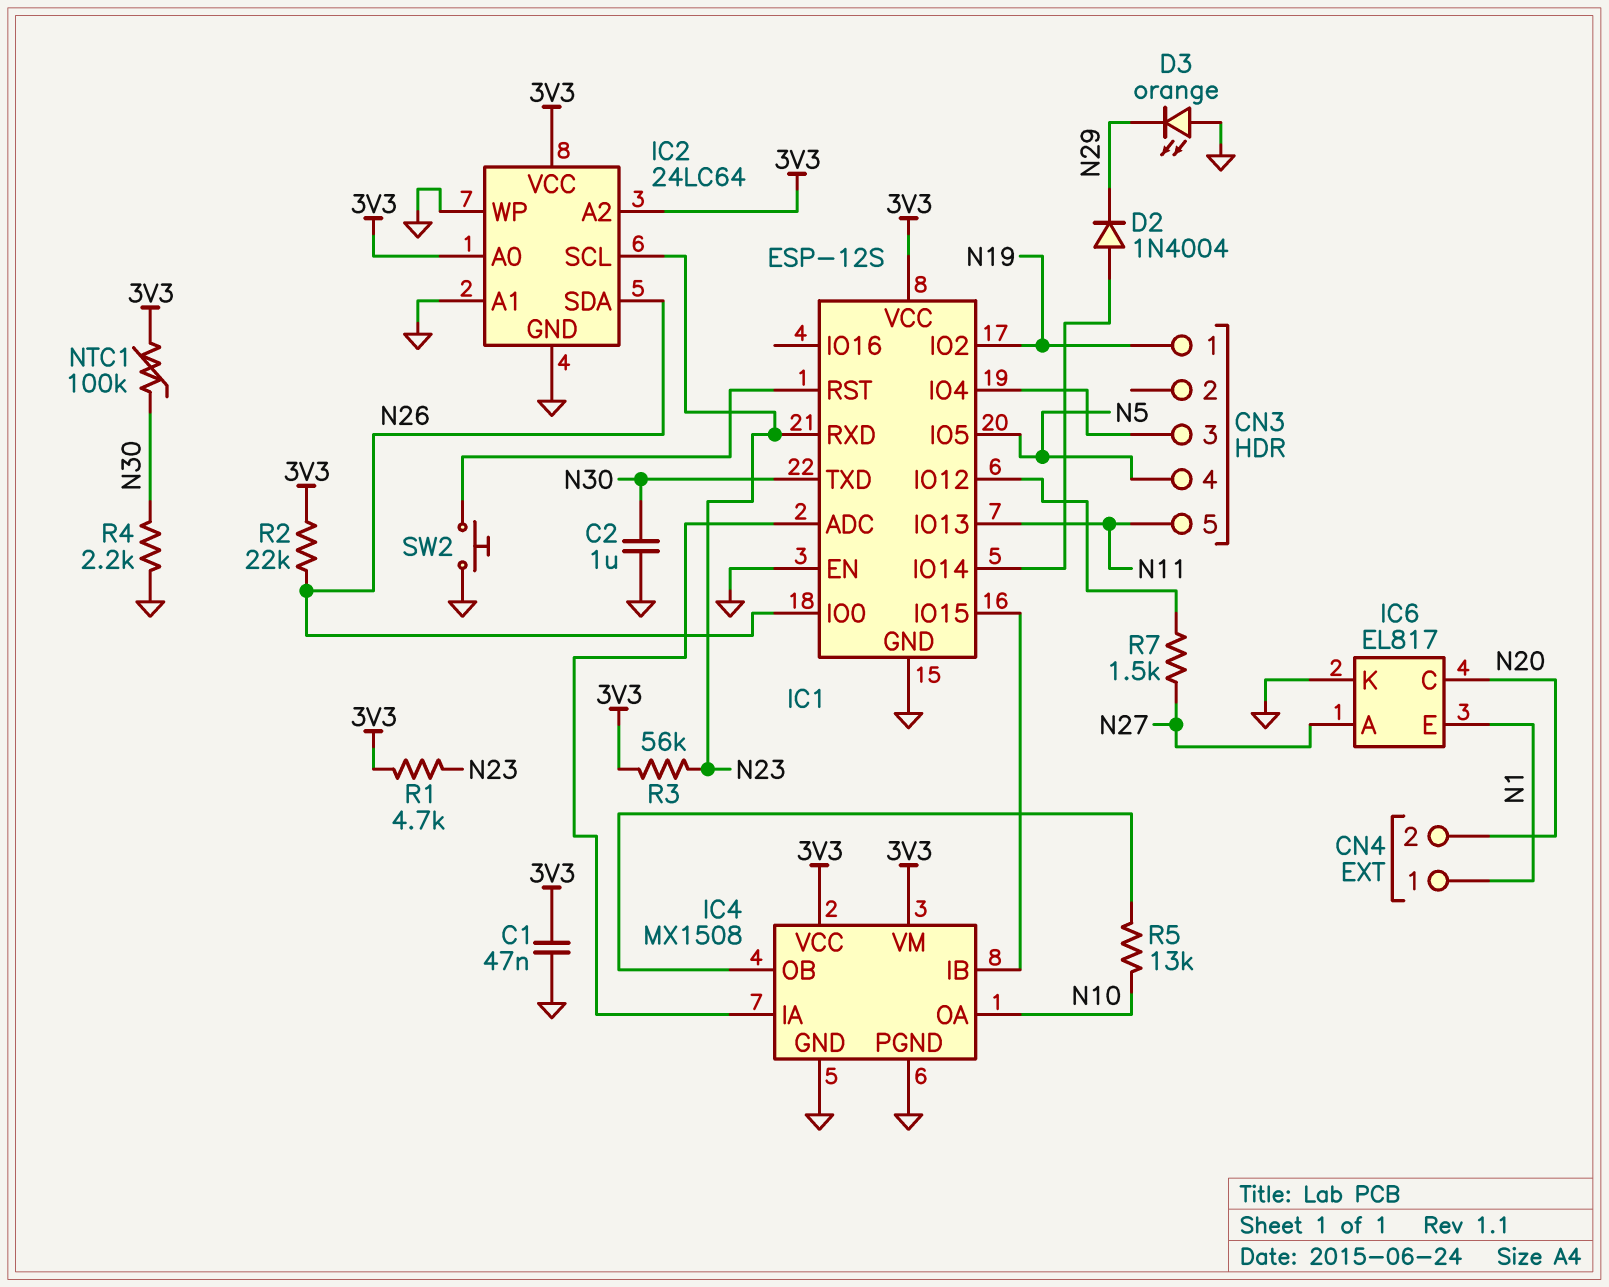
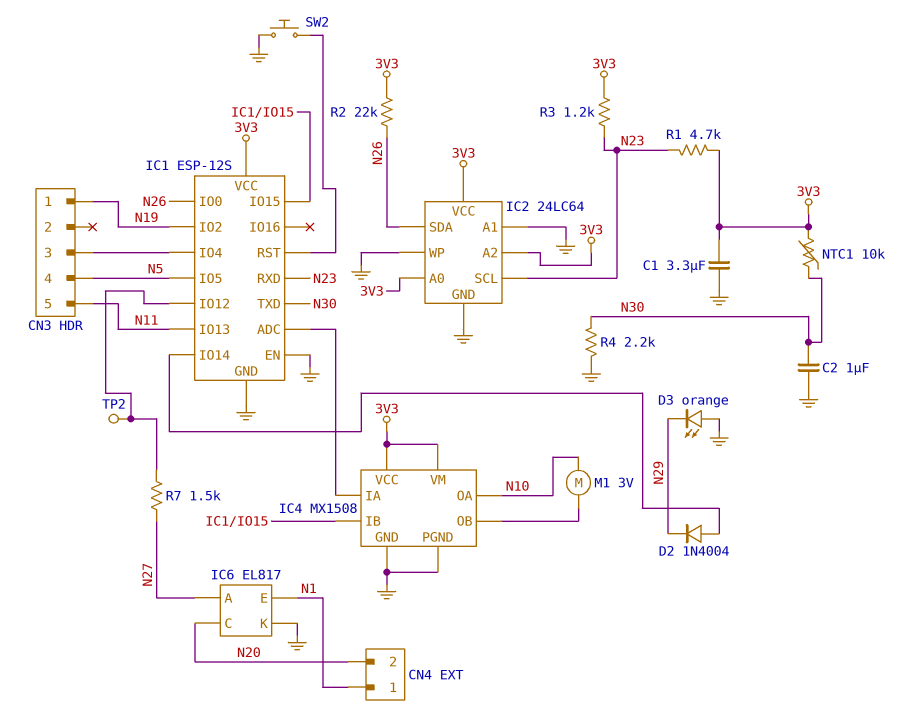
C1: 47nF (3V3, GND) -> 3.3uF (3V3, GND)
M1: none -> motor 3V (IC4/OB, N10)
NTC1: 100k (3V3, N30) -> 10k (3V3, N30)
R3: 56k (3V3, N23) -> 1.2k (3V3, N23)
R5: 13k (IC4/OB, N10) -> none
TP2: none -> test point (IC1/IO12)

